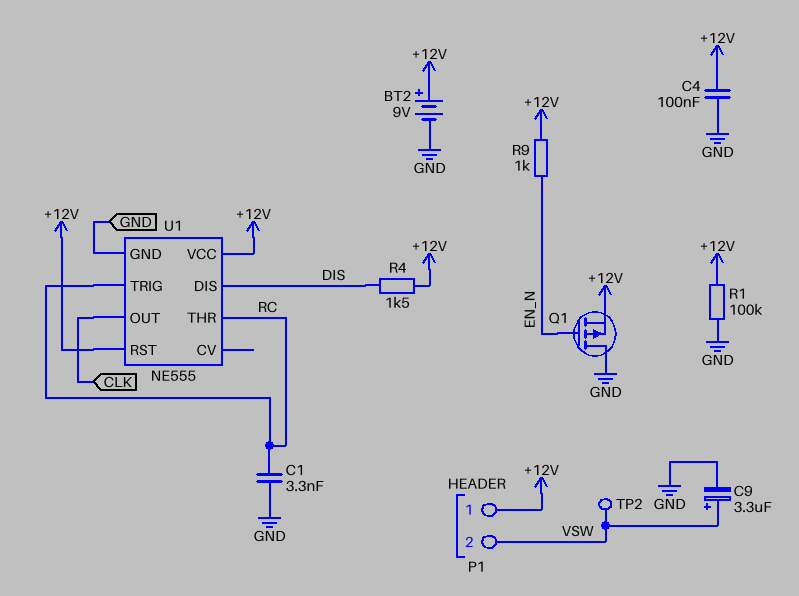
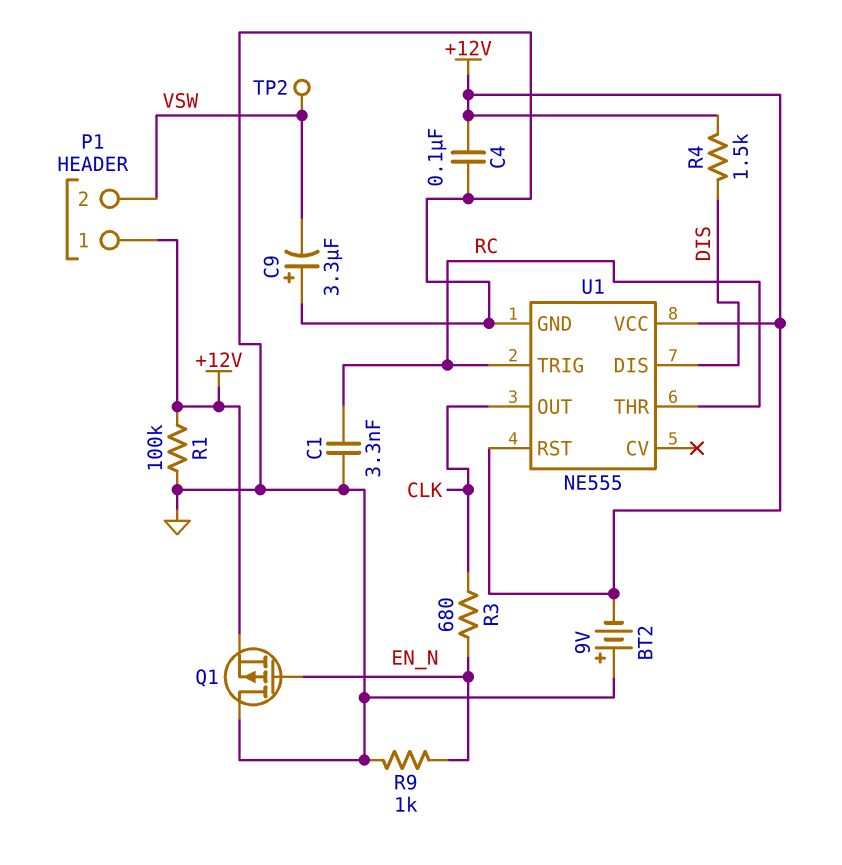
BT2: 9V (plus +12V, minus GND) -> 9V (plus GND, minus +12V)
C9: 3.3uF (plus VSW, minus GND) -> 3.3uF (plus GND, minus VSW)
R3: none -> 680 (CLK, EN_N)
R9: 1k (+12V, EN_N) -> 1k (EN_N, GND)

